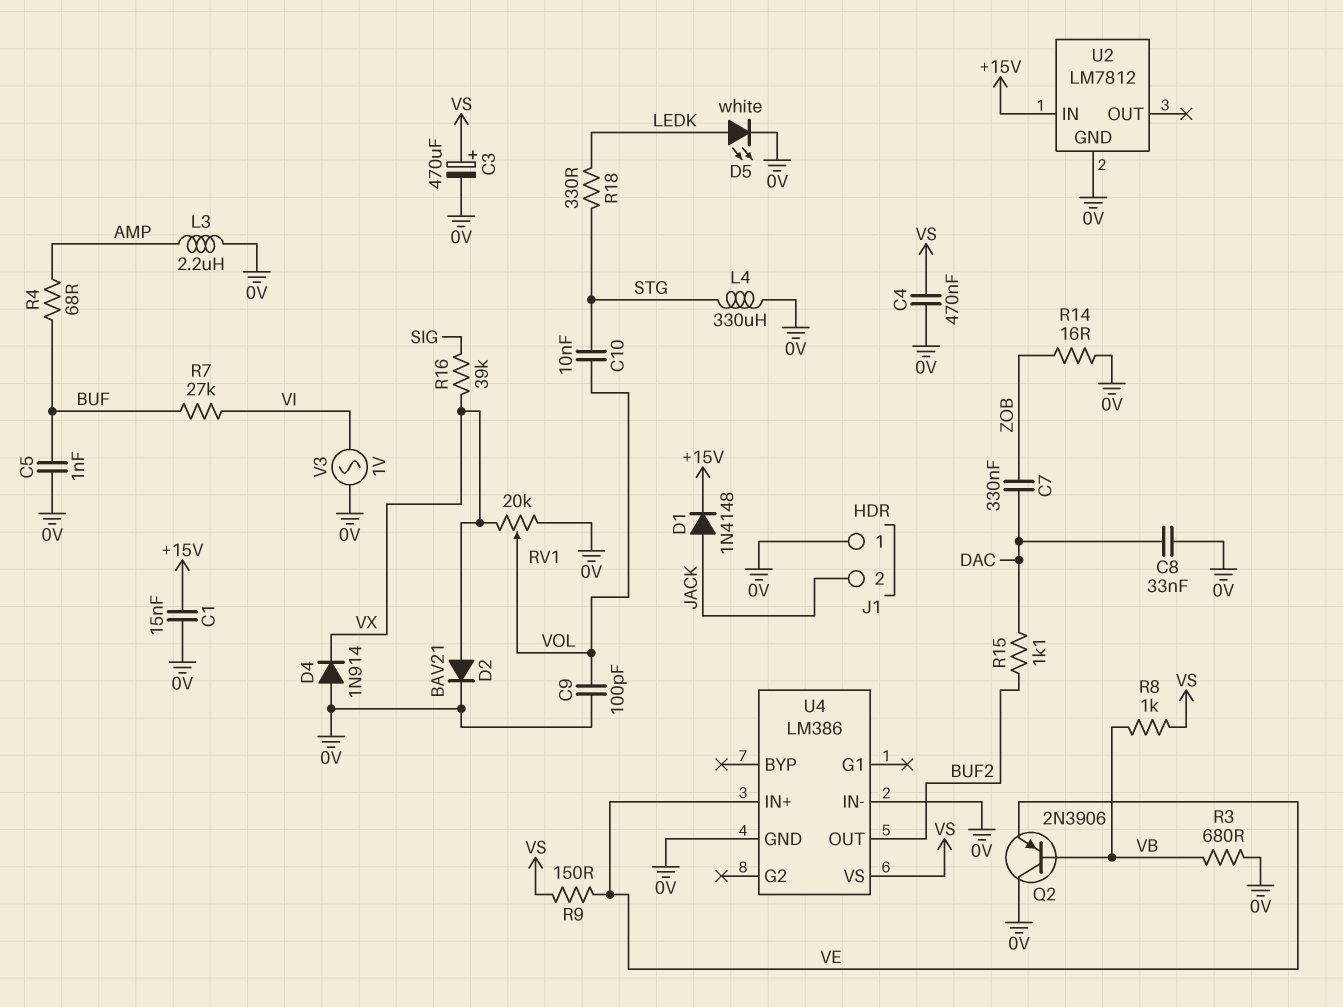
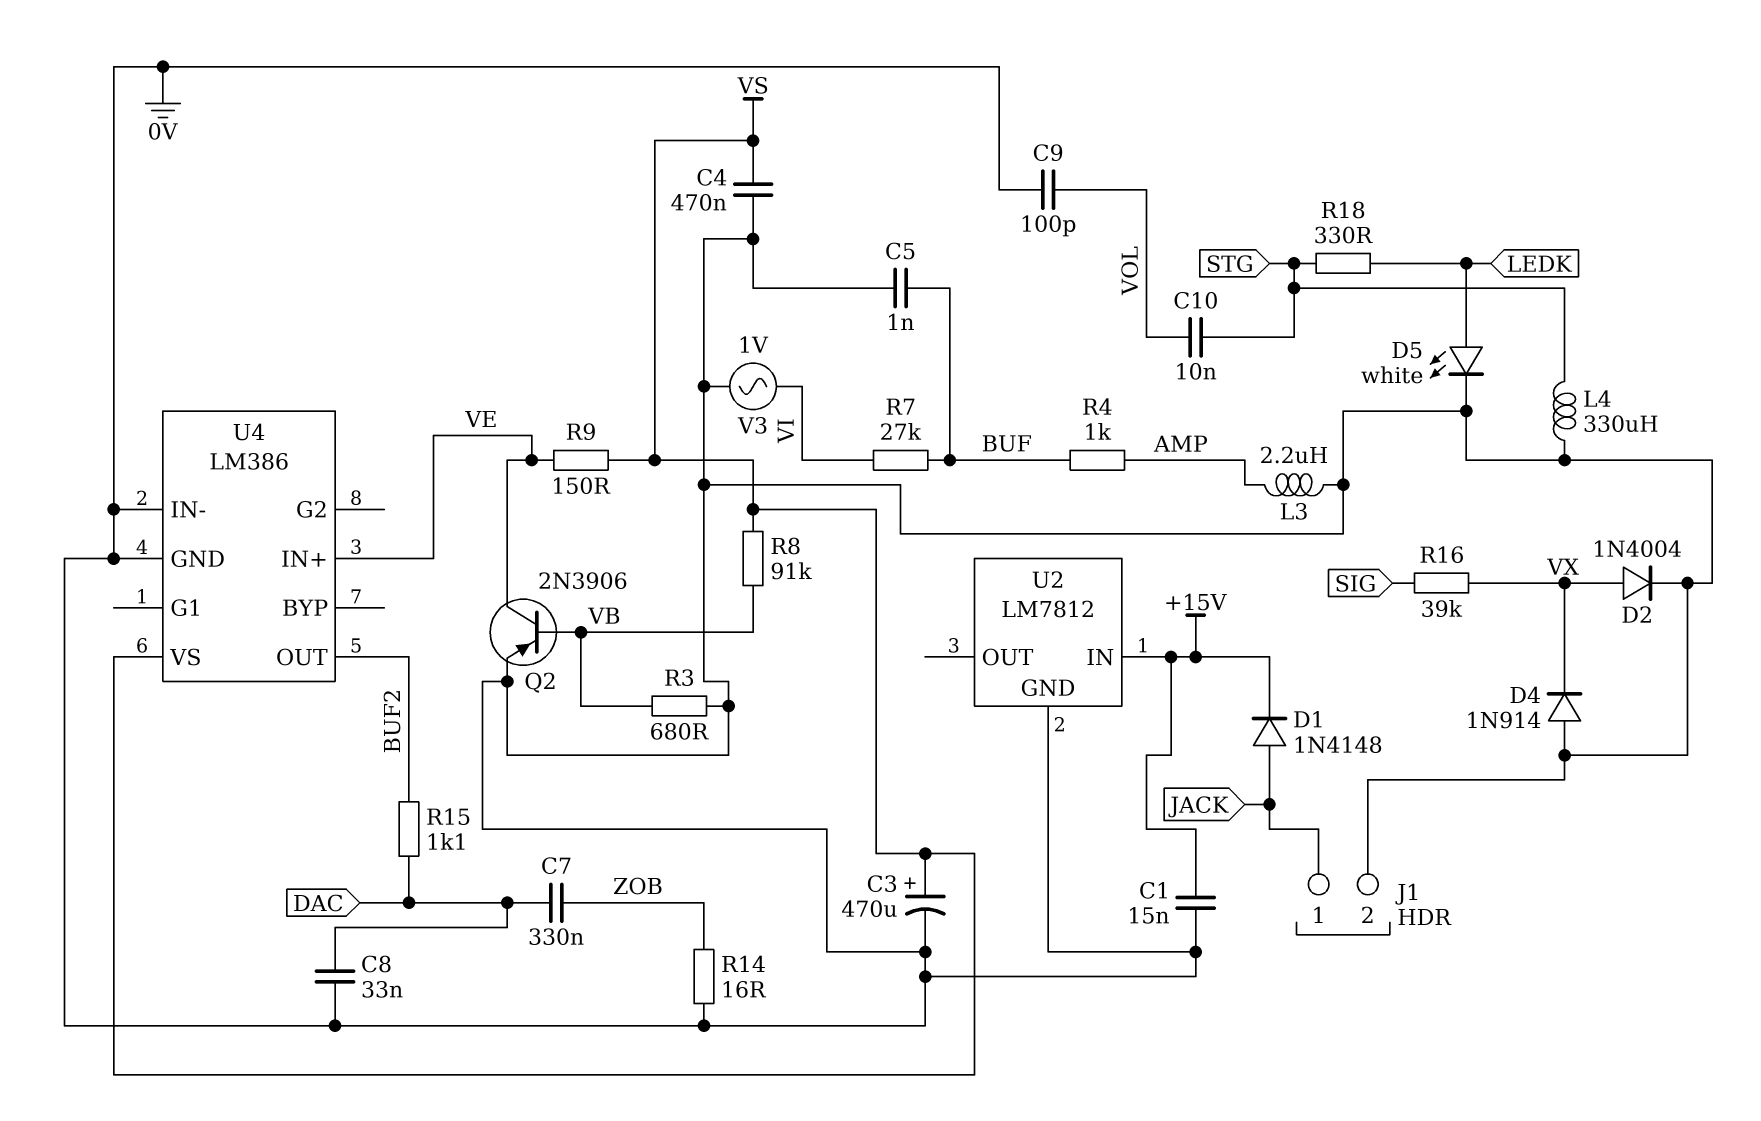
D2: diode BAV21 (A VX, K 0V) -> diode 1N4004 (A VX, K 0V)
J1 pin 1: 0V -> JACK
J1 pin 2: JACK -> 0V
Q2: PNP 2N3906 (B VB, C 0V, E VE) -> PNP 2N3906 (B VB, C VE, E 0V)
R4: 68 (AMP, BUF) -> 1k (AMP, BUF)
R8: 1k (VB, VS) -> 91k (VB, VS)
RV1: 20k (0V, VX, wiper VOL) -> none

